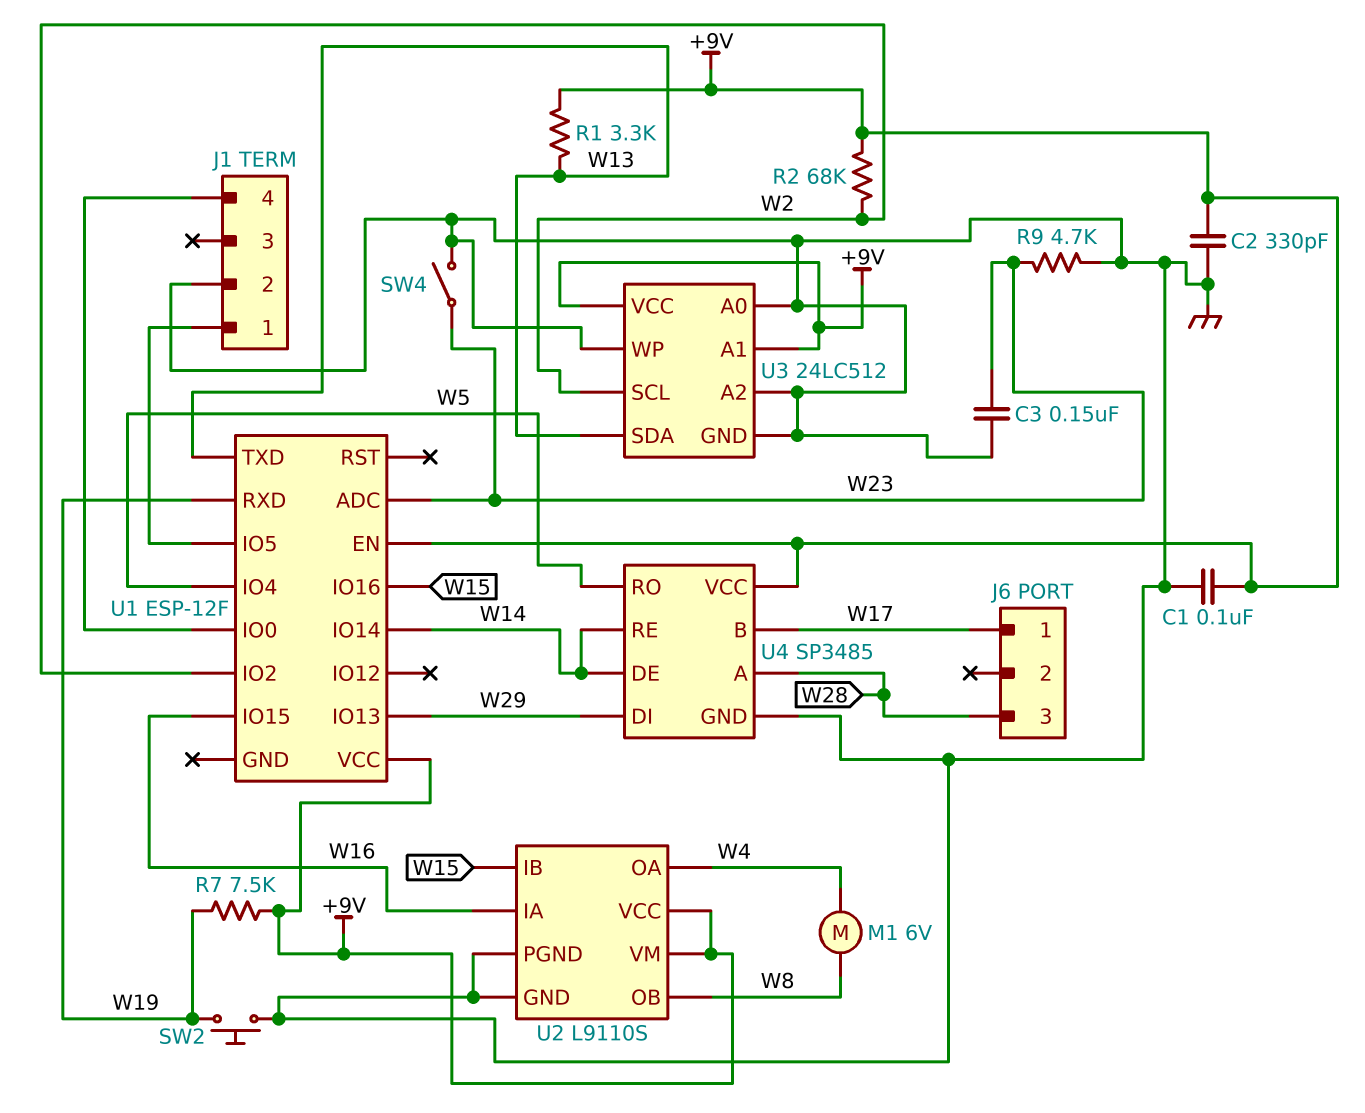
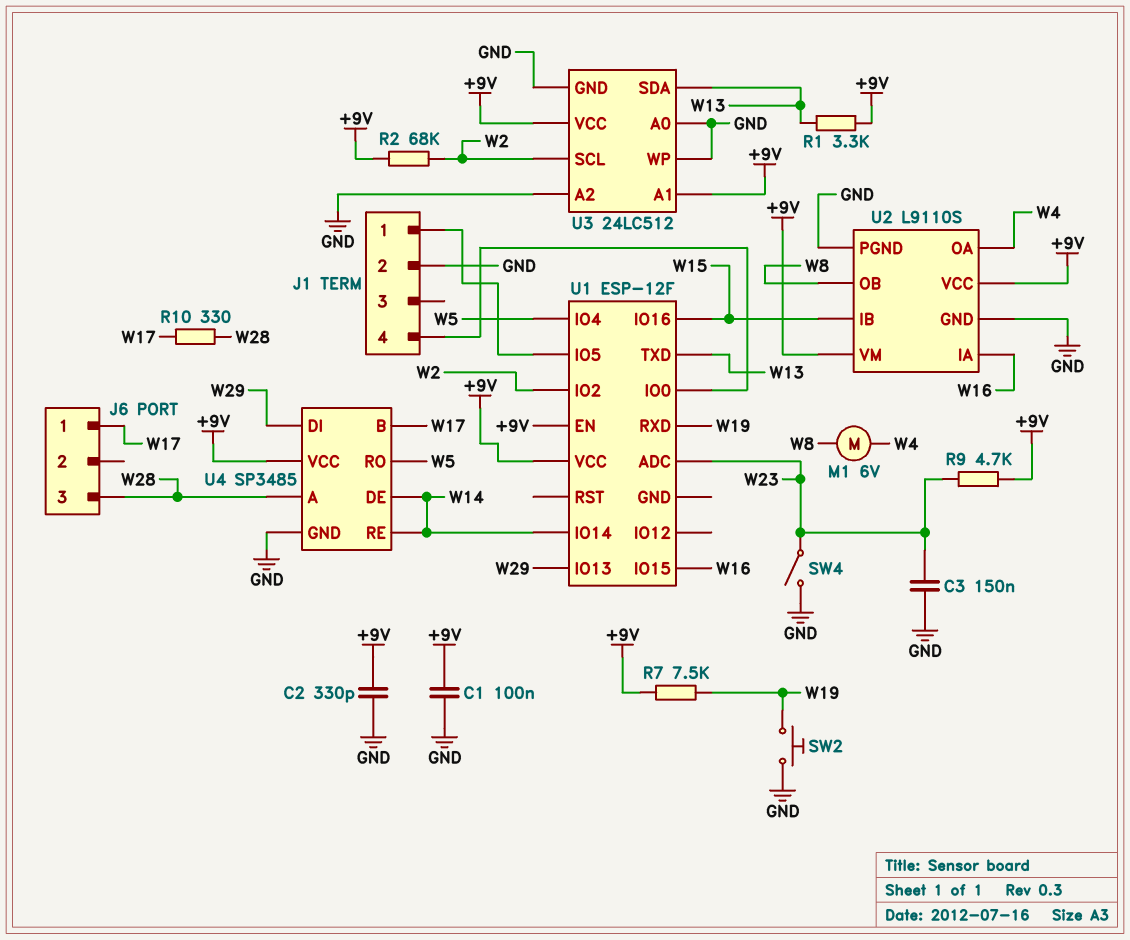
R9: 4.7k (GND, W23) -> 4.7k (+9V, W23)
R10: none -> 330 (W17, W28)

